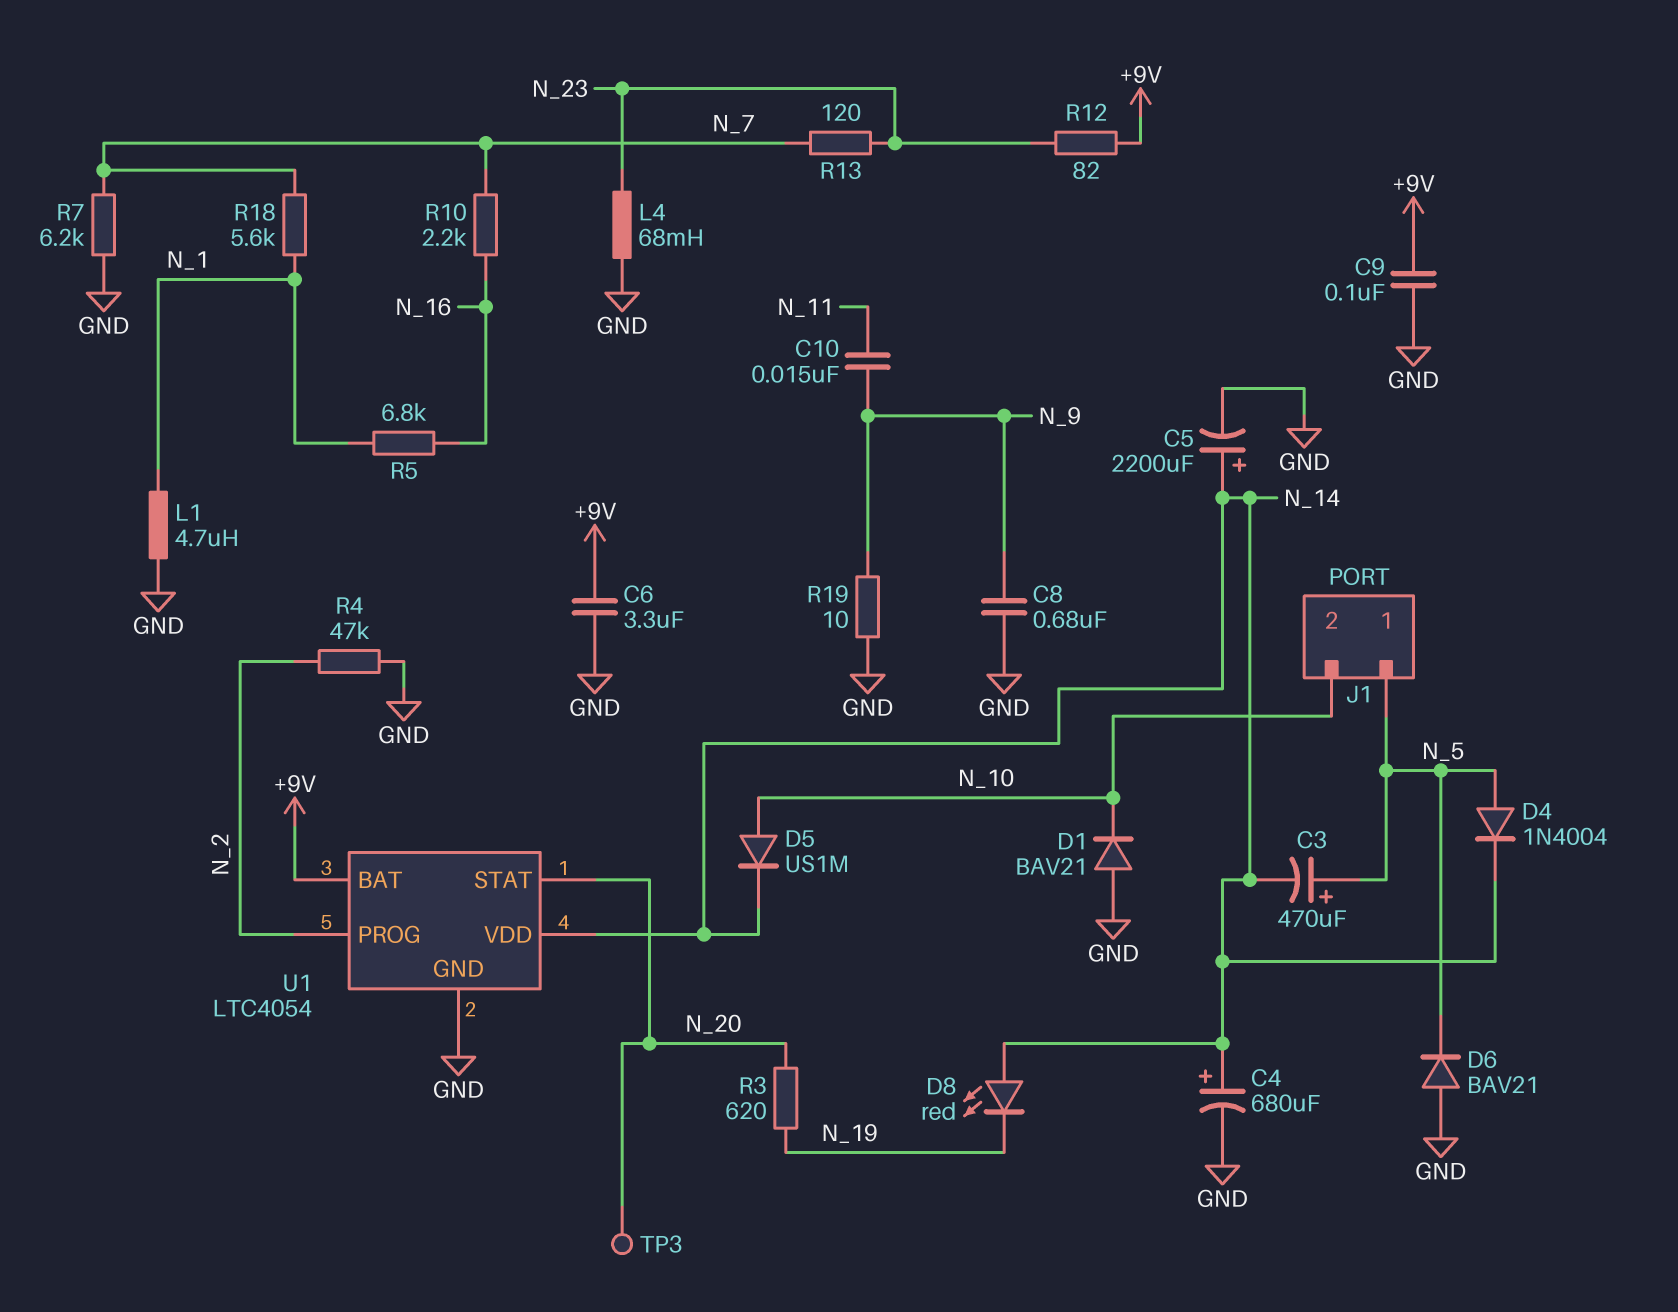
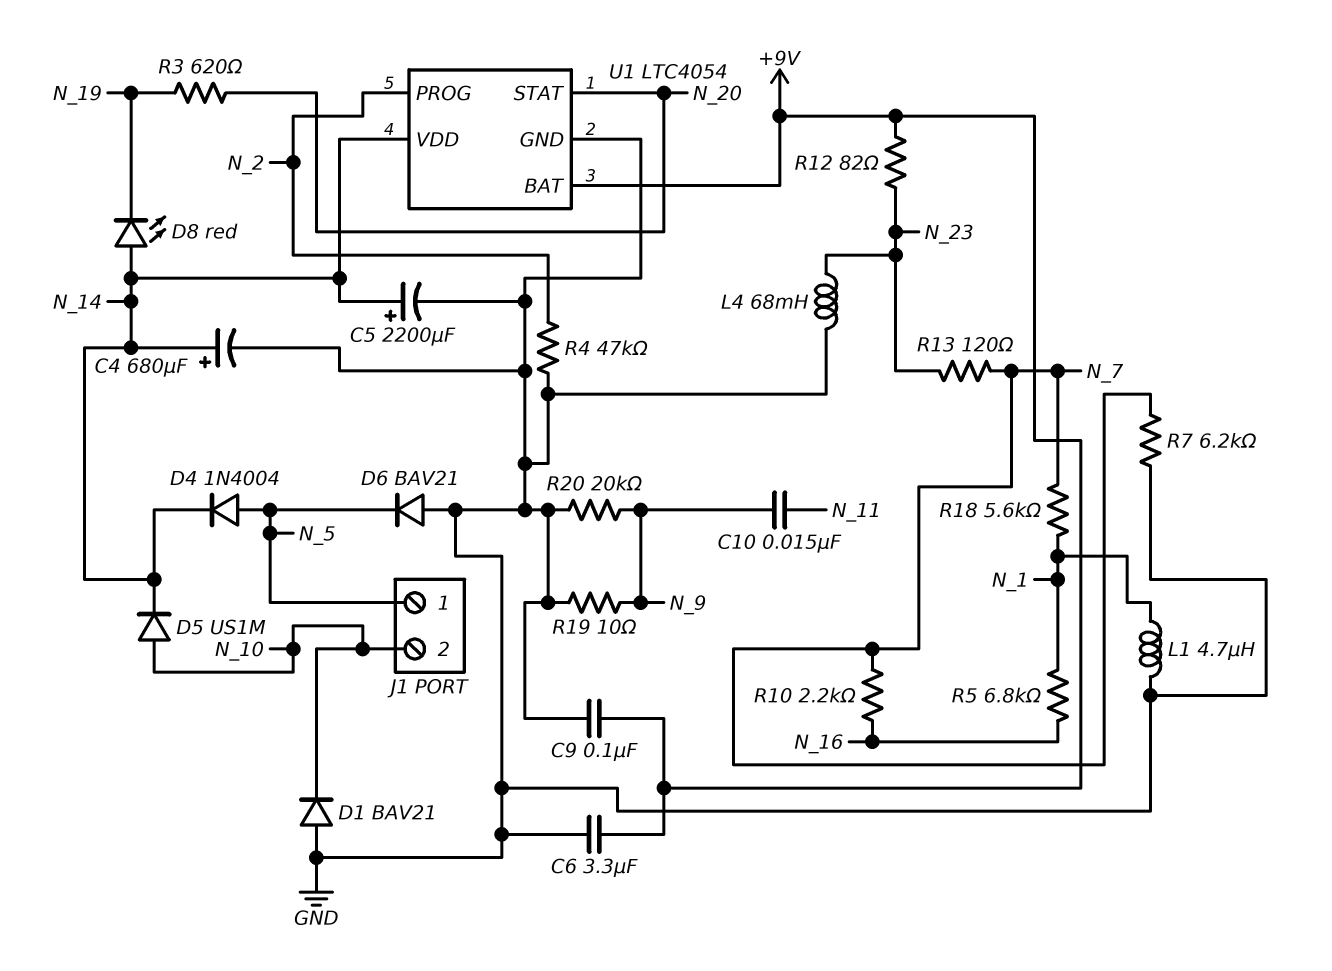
C3: 470uF (plus N_5, minus N_14) -> none
C8: 680nF (GND, N_9) -> none
R20: none -> 20k (GND, N_9)
TP3: test point (N_20) -> none

